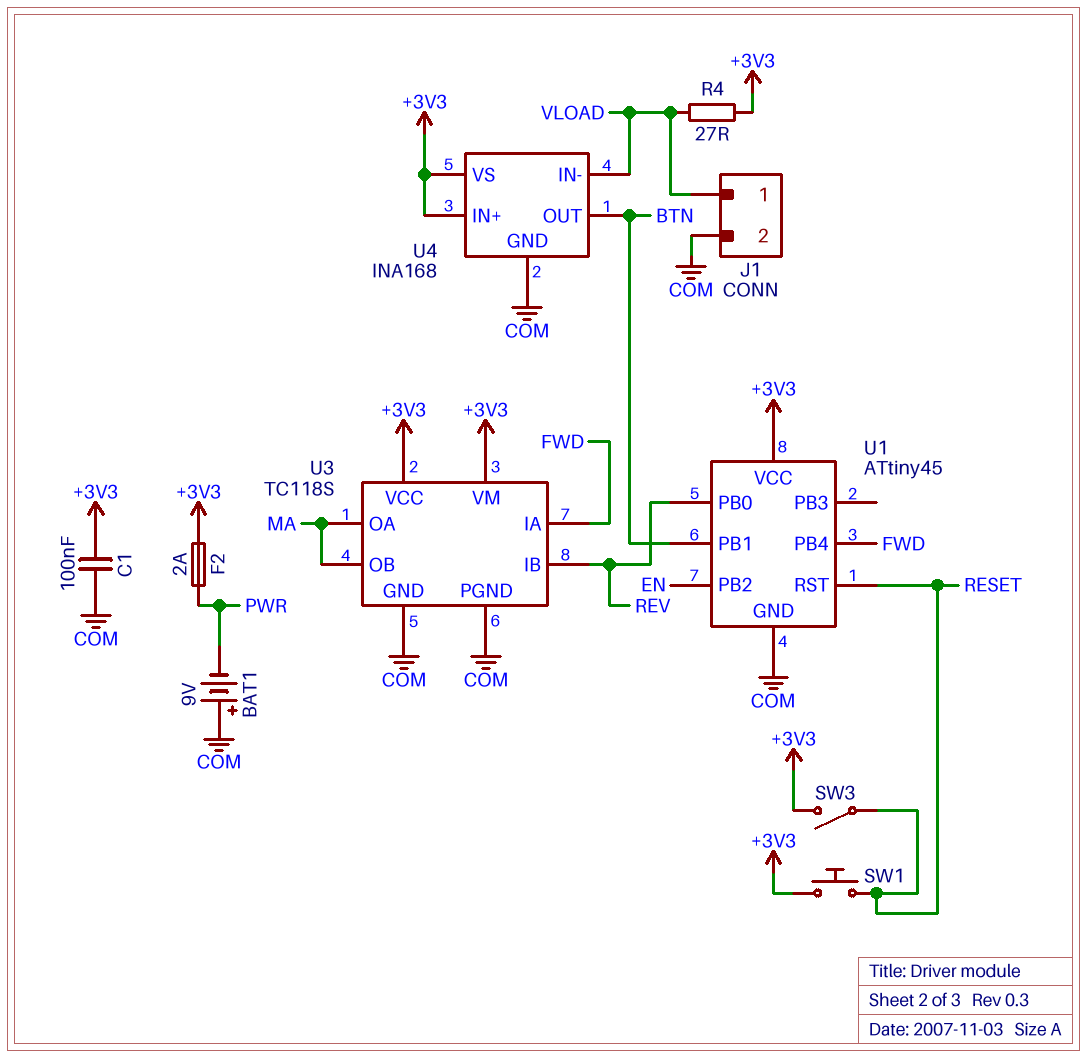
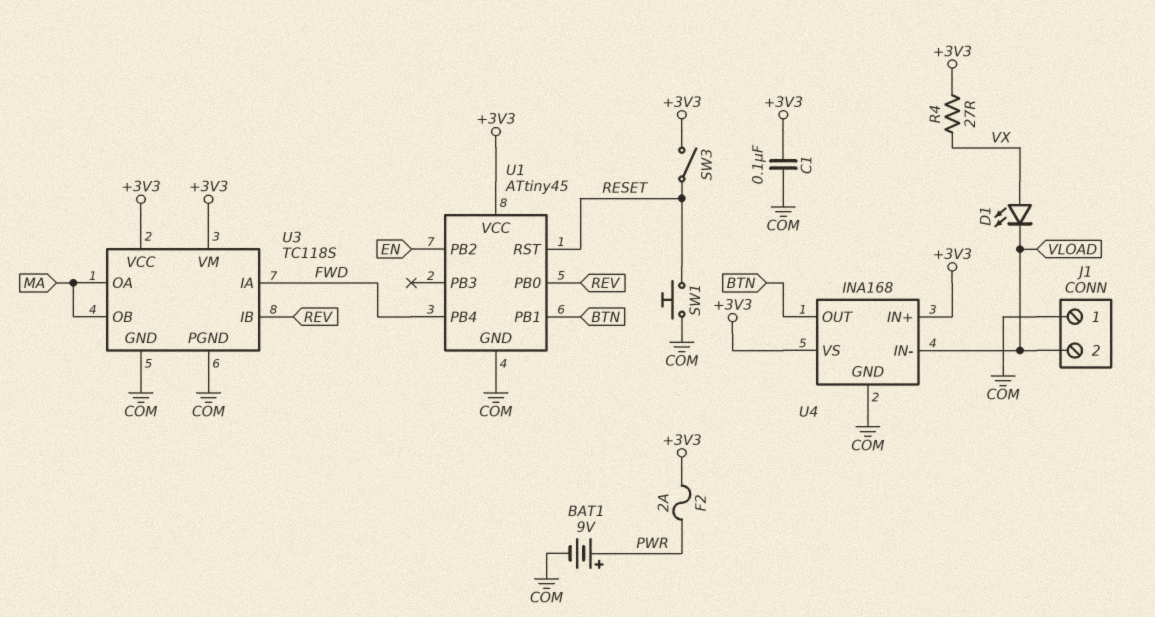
BAT1: 9V (plus COM, minus PWR) -> 9V (plus PWR, minus COM)
D1: none -> LED (A VX, K VLOAD)
J1 pin 1: VLOAD -> COM
J1 pin 2: COM -> VLOAD
R4: 27 (+3V3, VLOAD) -> 27 (+3V3, VX)
SW1: button (+3V3, RESET) -> button (COM, RESET)

